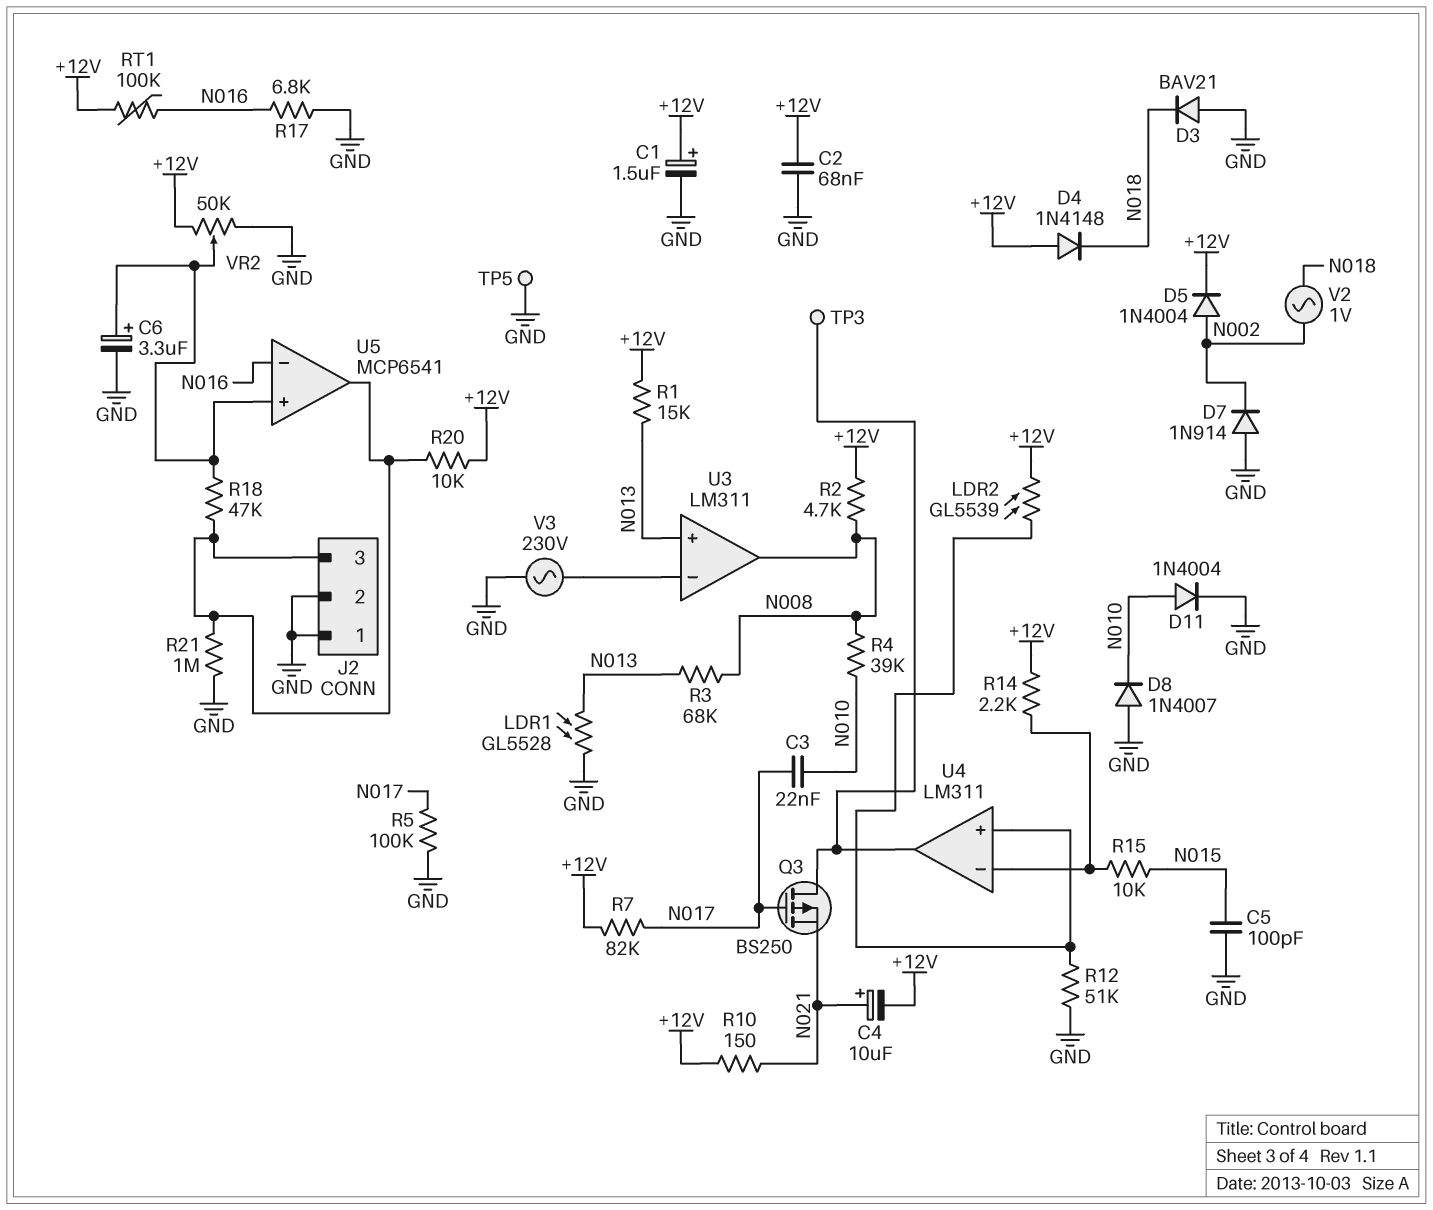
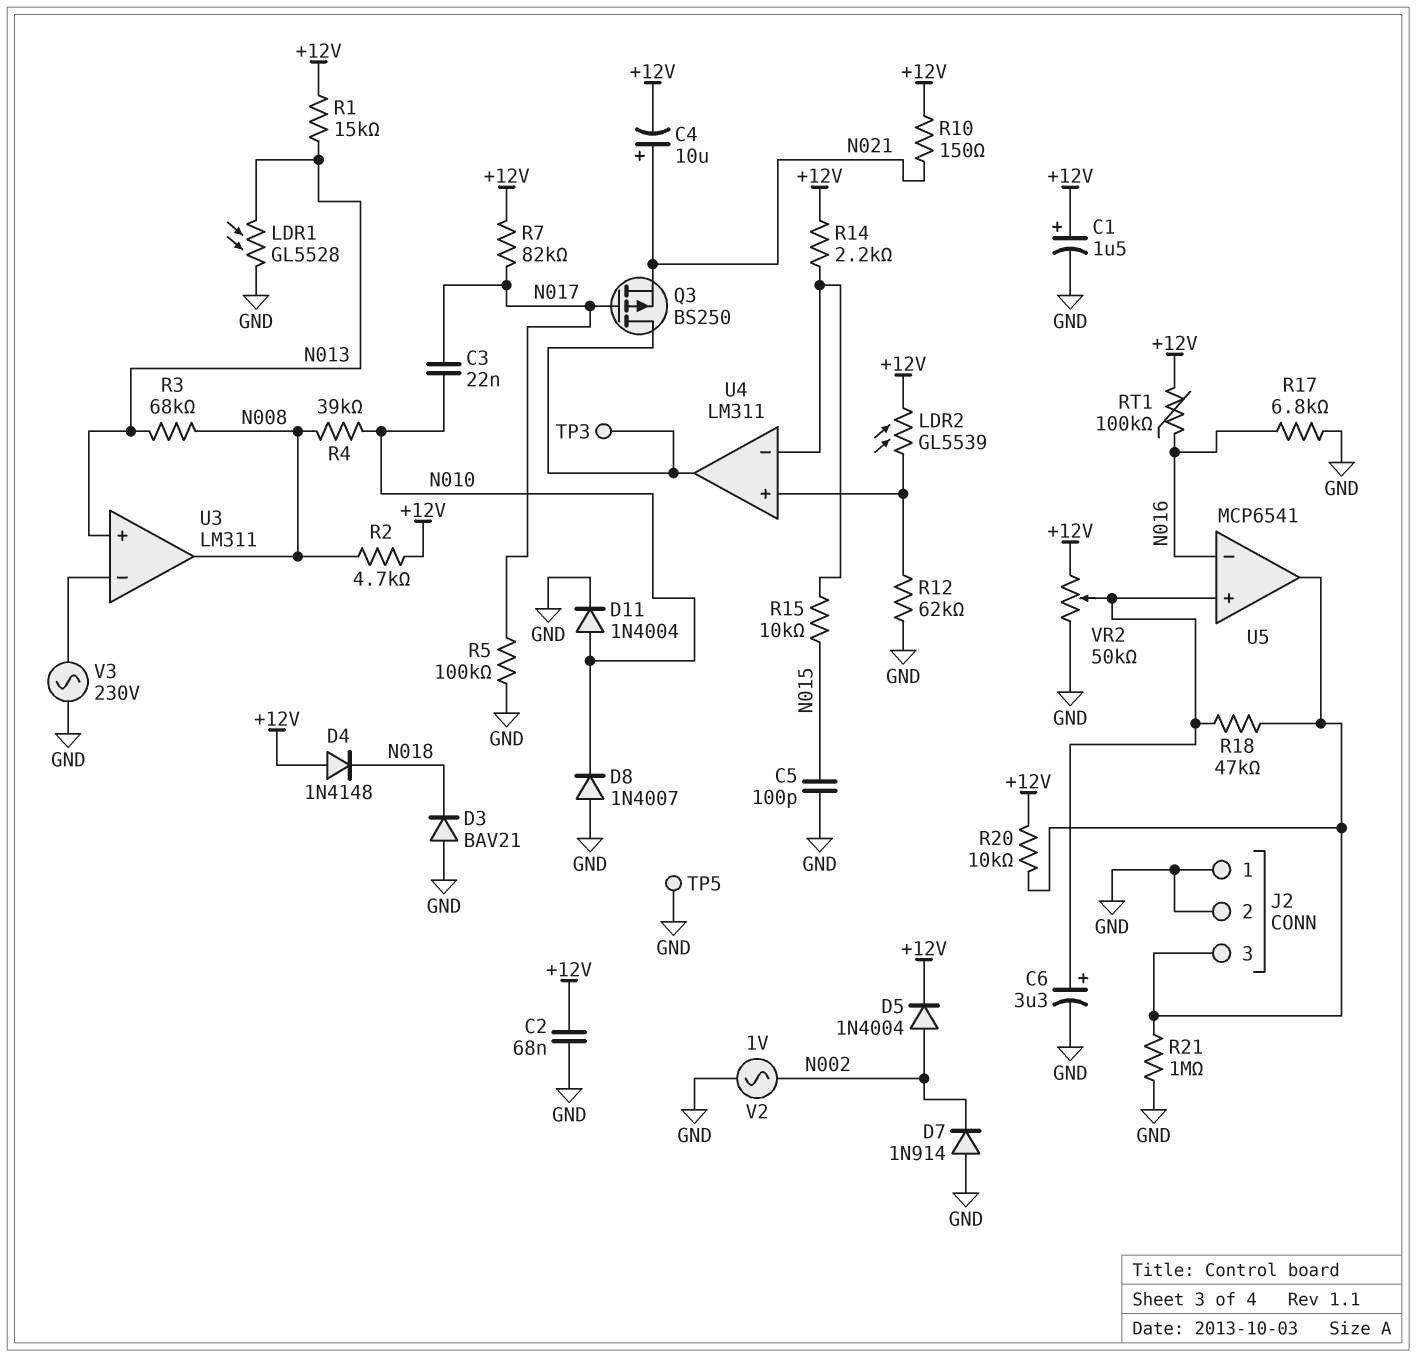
R12: 51k (GND, U4/in+) -> 62k (GND, U4/in+)
V2: AC 1V (N002, N018) -> AC 1V (GND, N002)

